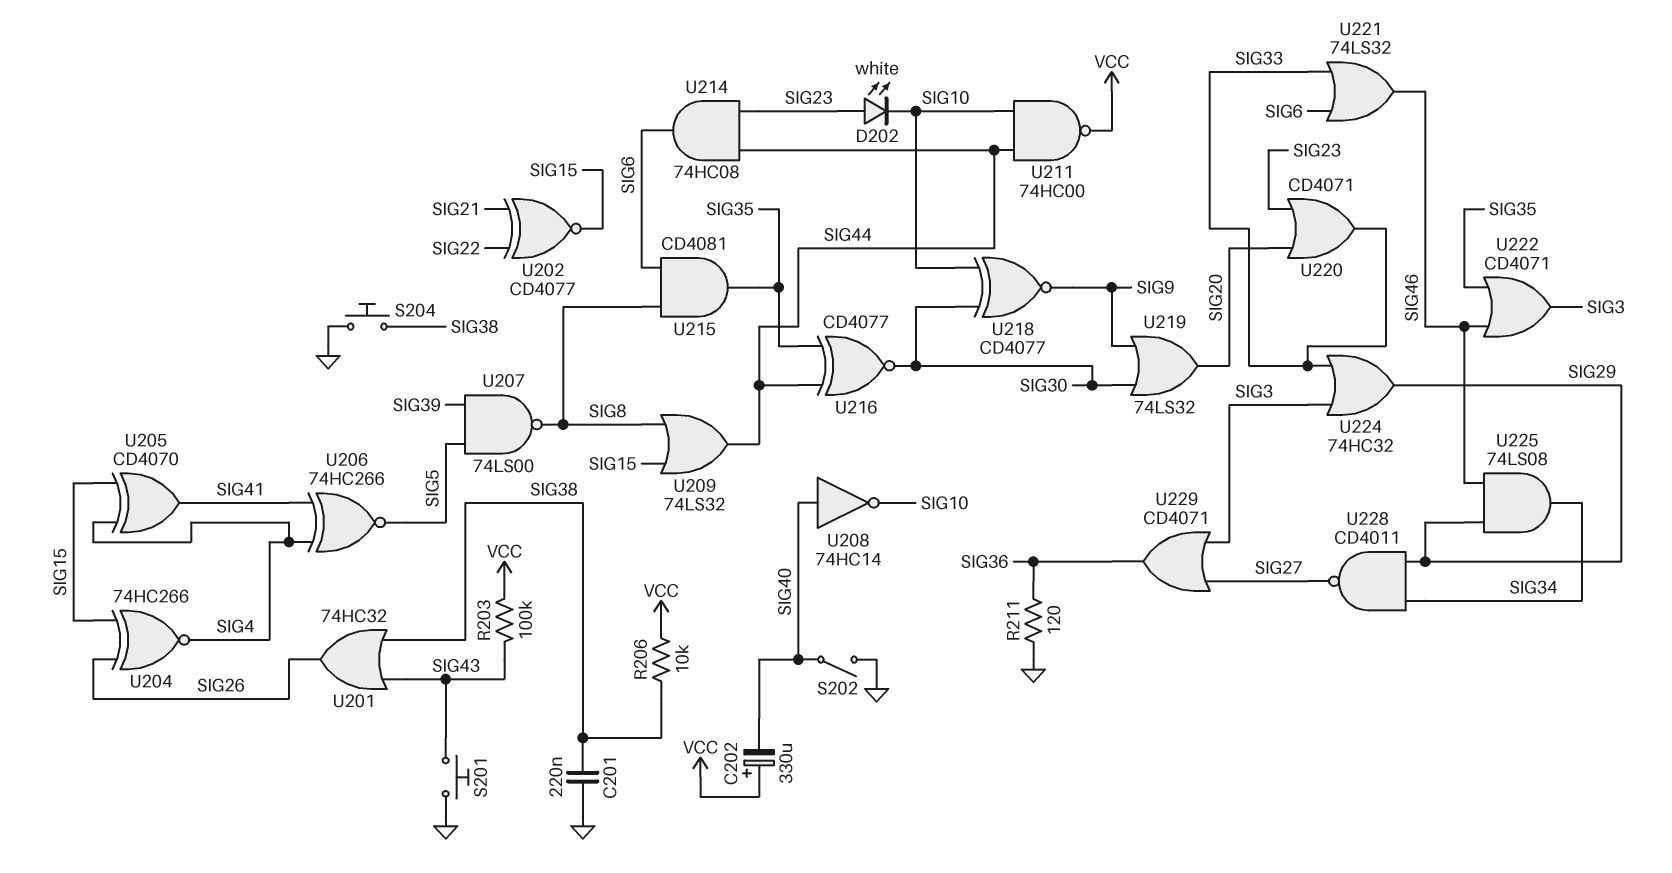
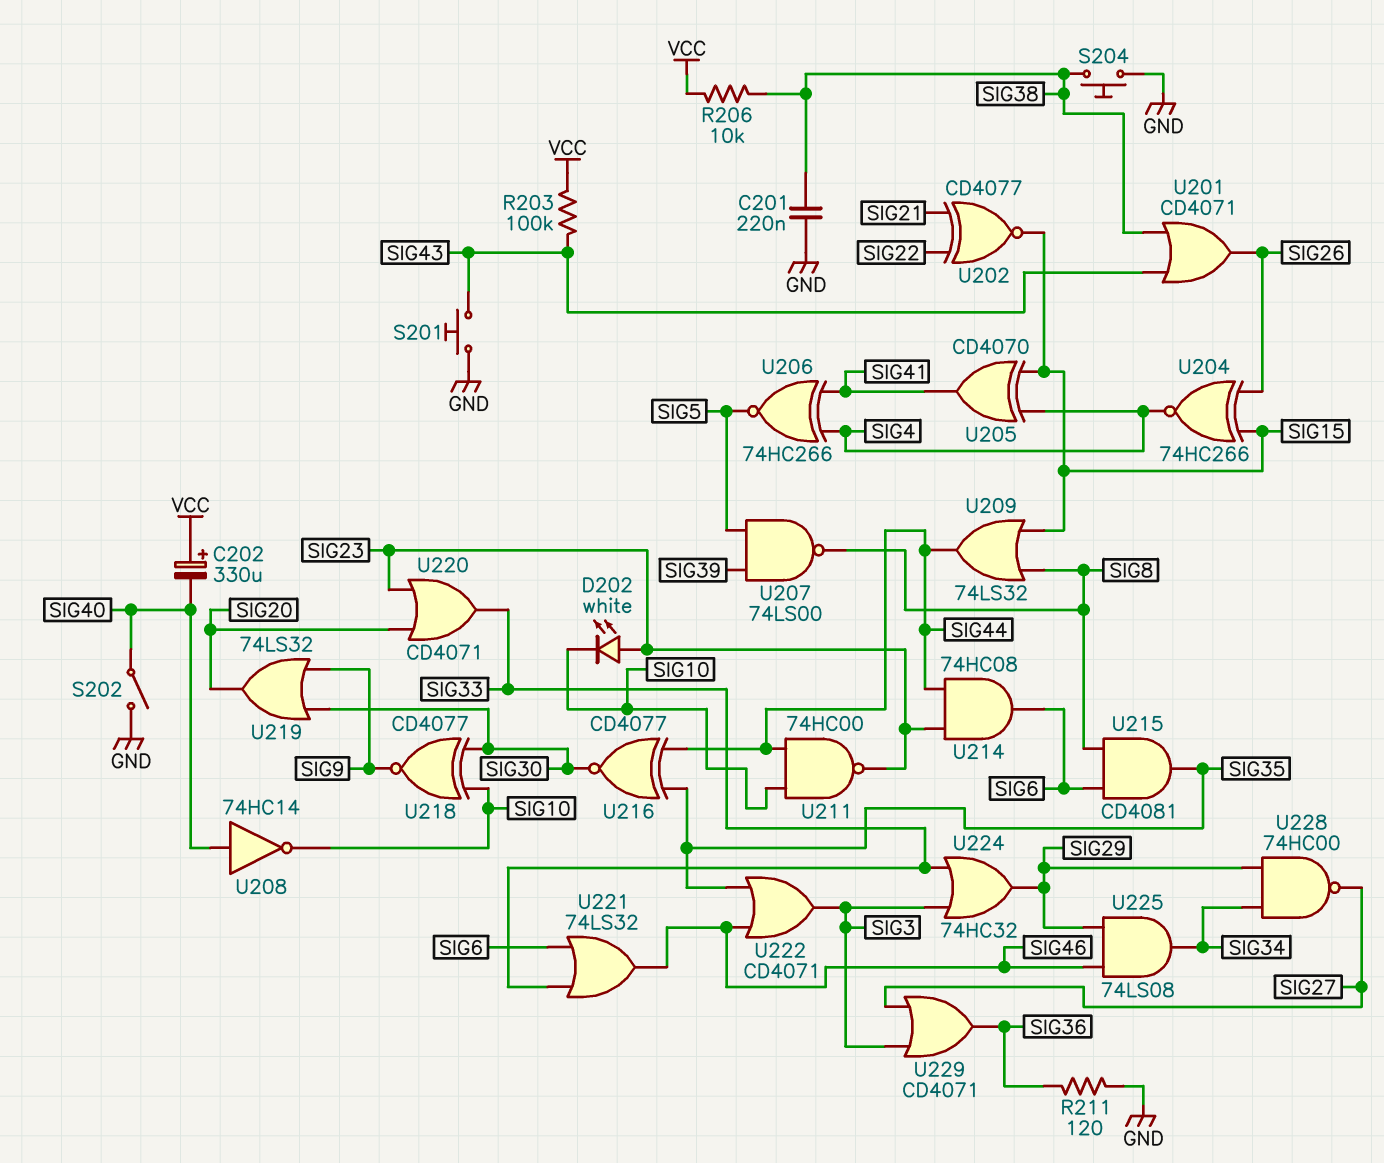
U201: OR 74HC32 (in SIG38, in SIG43, out SIG26) -> OR CD4071 (in SIG38, in SIG43, out SIG26)
U211: NAND 74HC00 (in SIG10, in SIG44, out VCC) -> NAND 74HC00 (in SIG10, in SIG44, out SIG23)
U228: NAND CD4011 (in SIG29, in SIG34, out SIG27) -> NAND 74HC00 (in SIG29, in SIG34, out SIG27)

